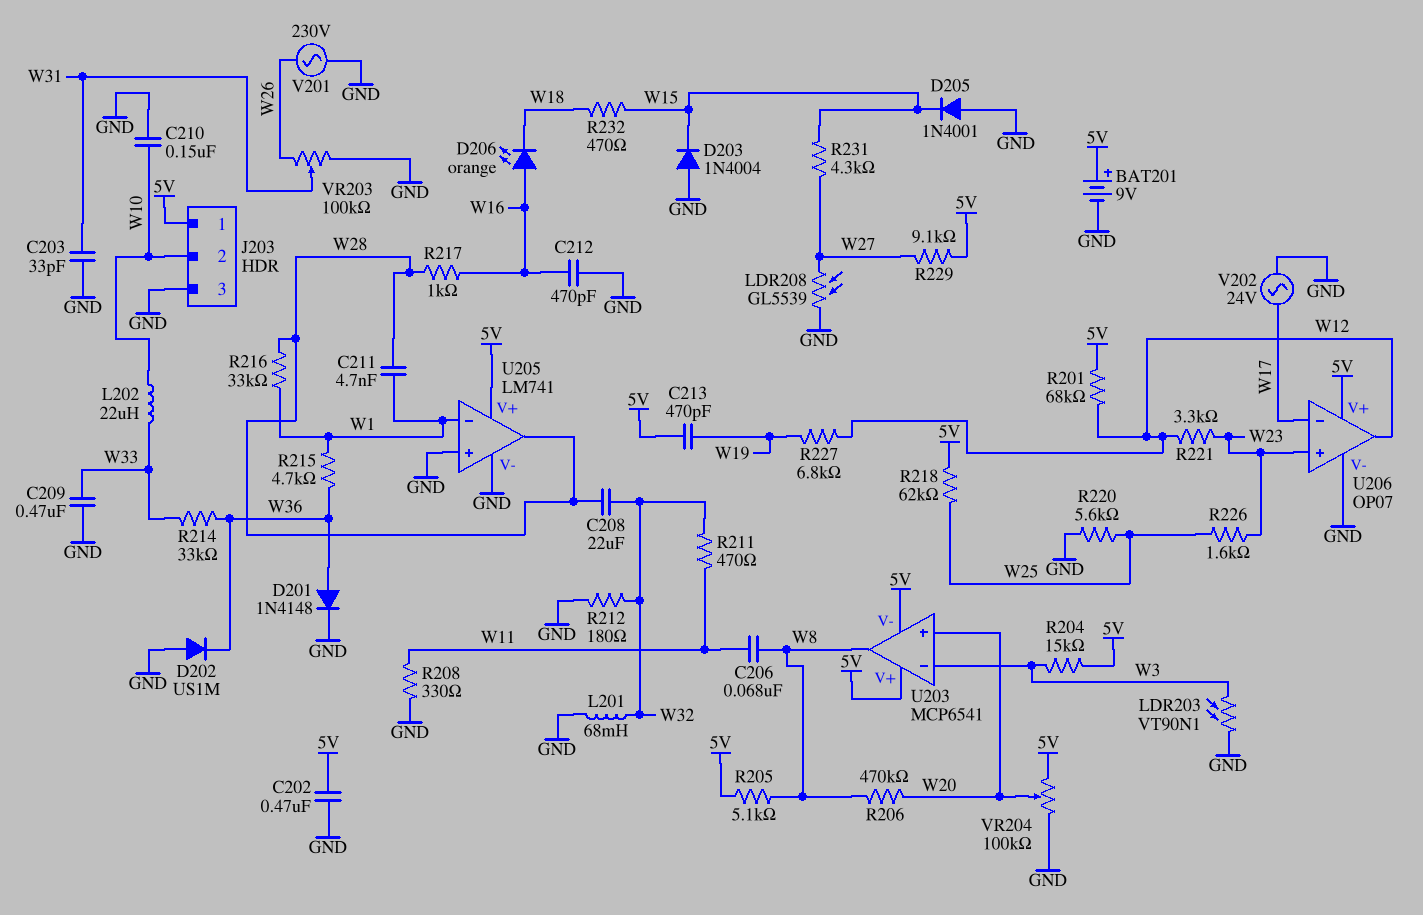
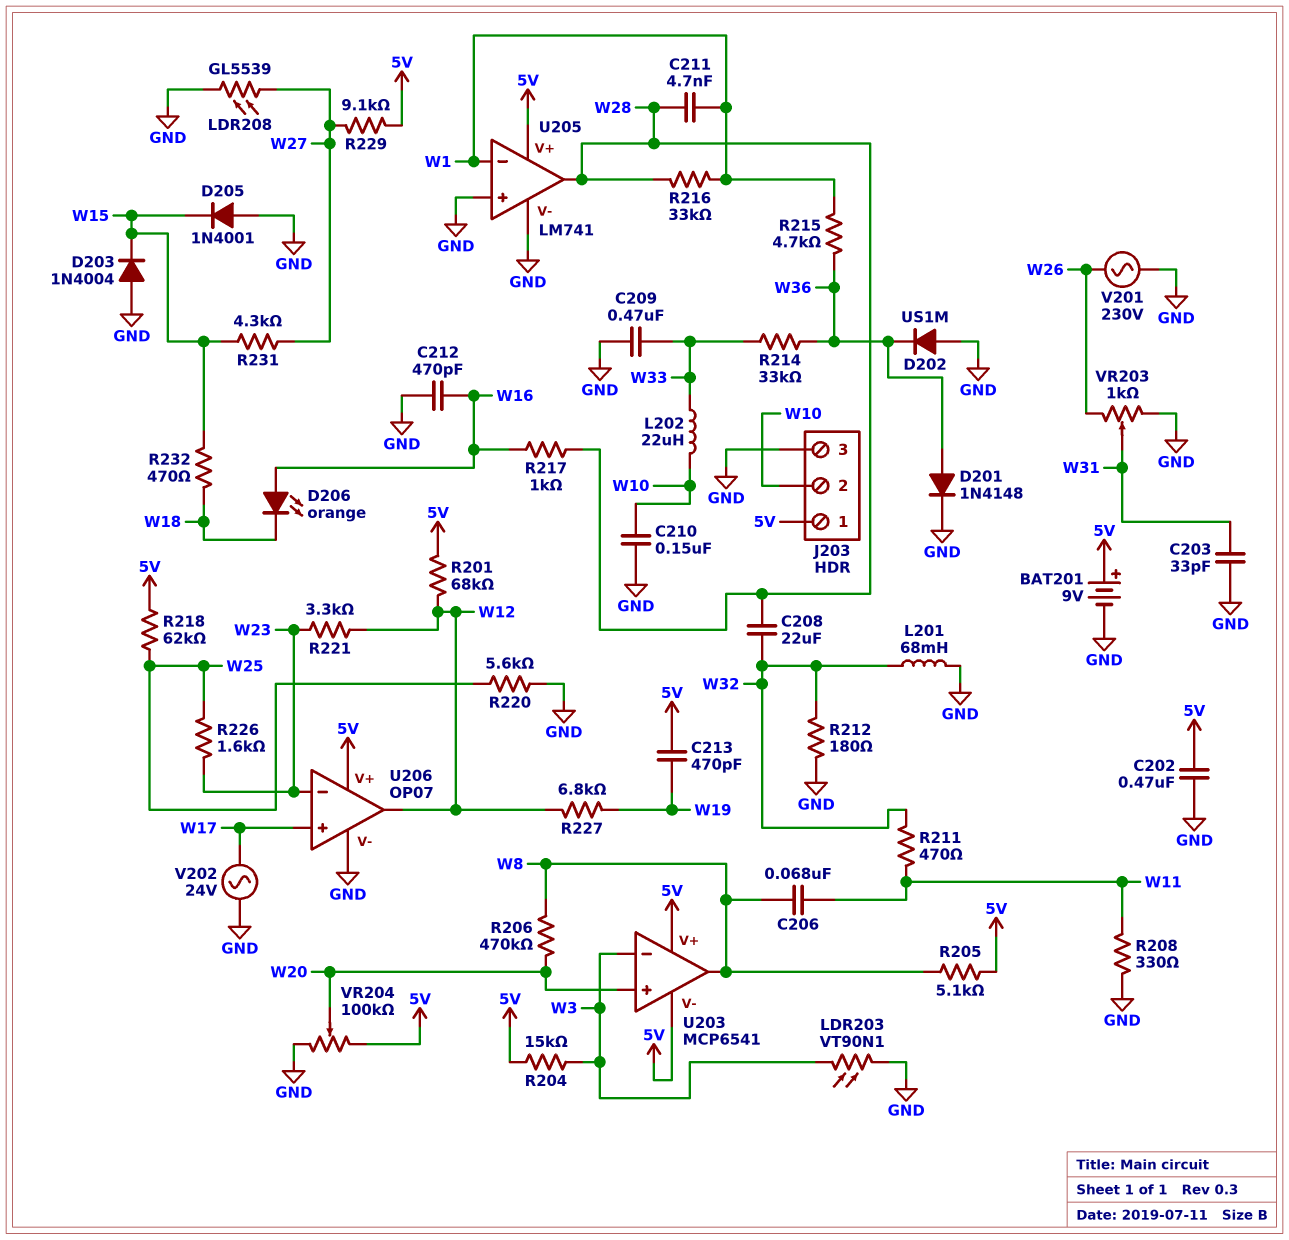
U206 pin in+: W23 -> W17
U206 pin in-: W17 -> W23
VR203: 100k (GND, W26, wiper W31) -> 1k (GND, W26, wiper W31)

